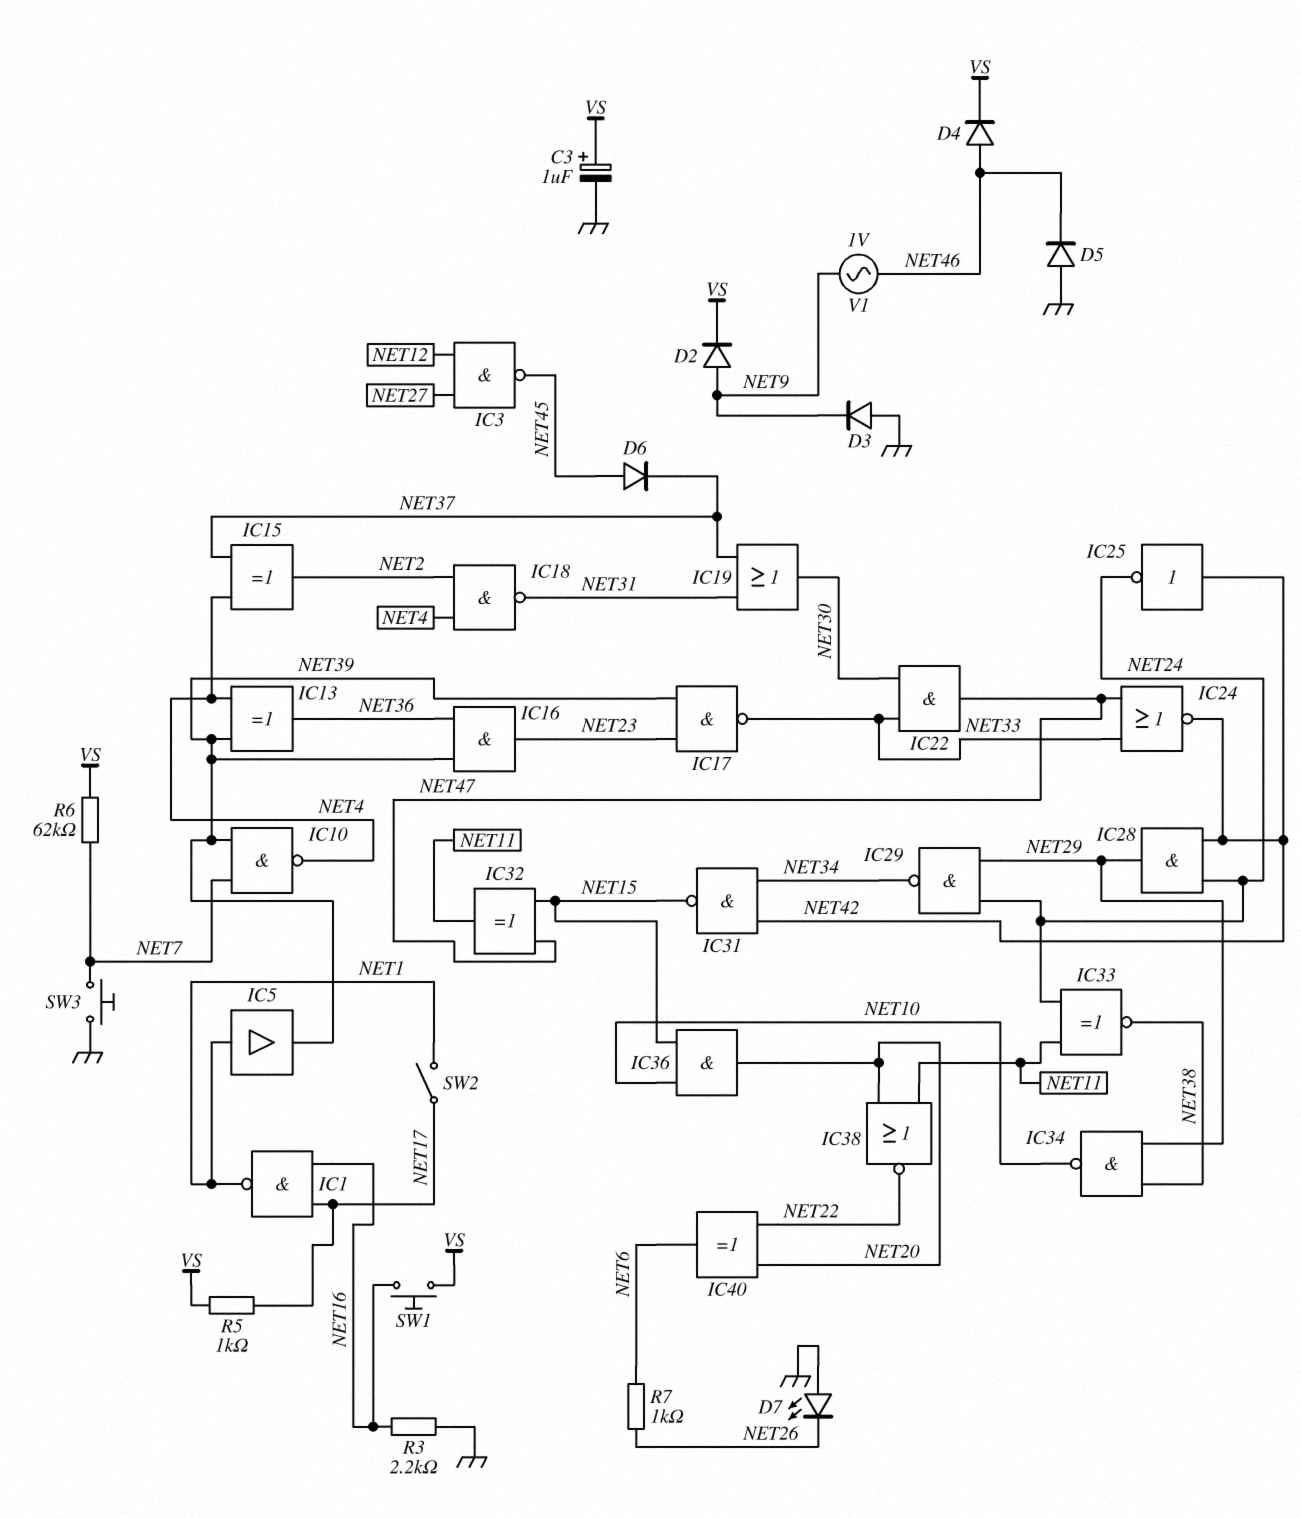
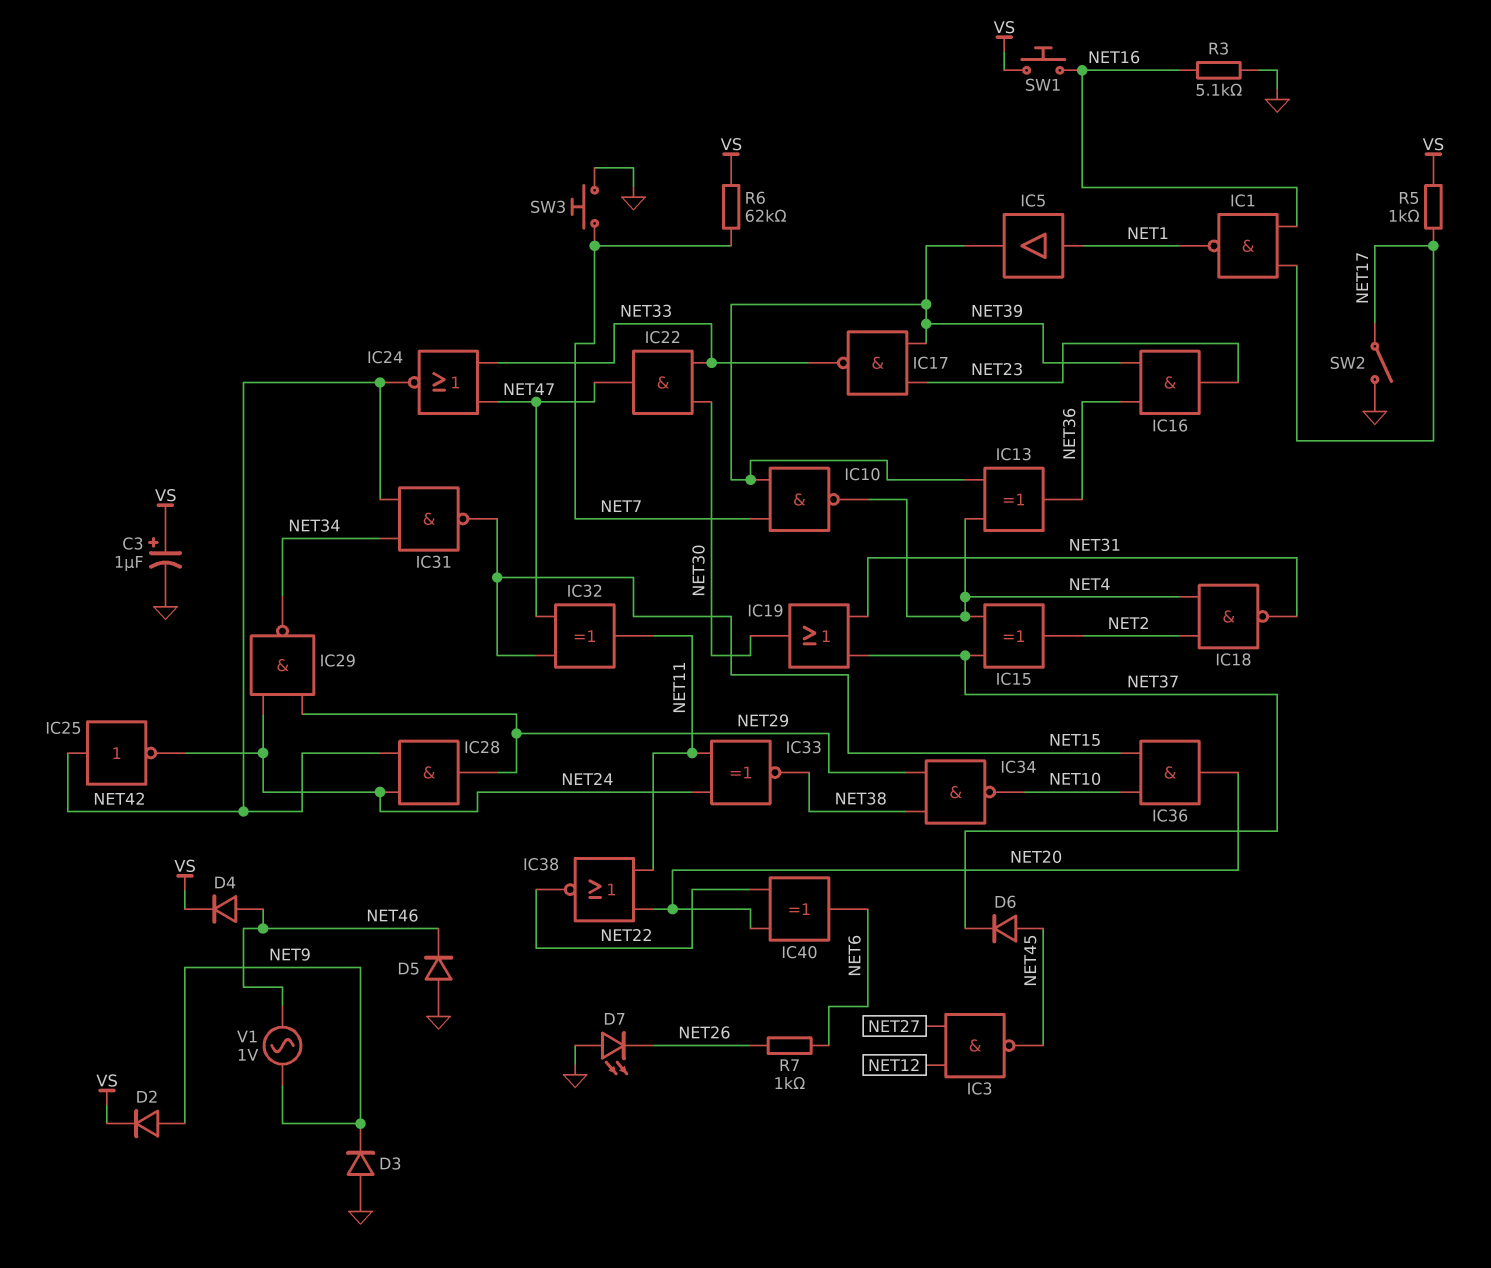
R3: 2.2k (GND, NET16) -> 5.1k (GND, NET16)
SW2: switch (NET1, NET17) -> switch (GND, NET17)

